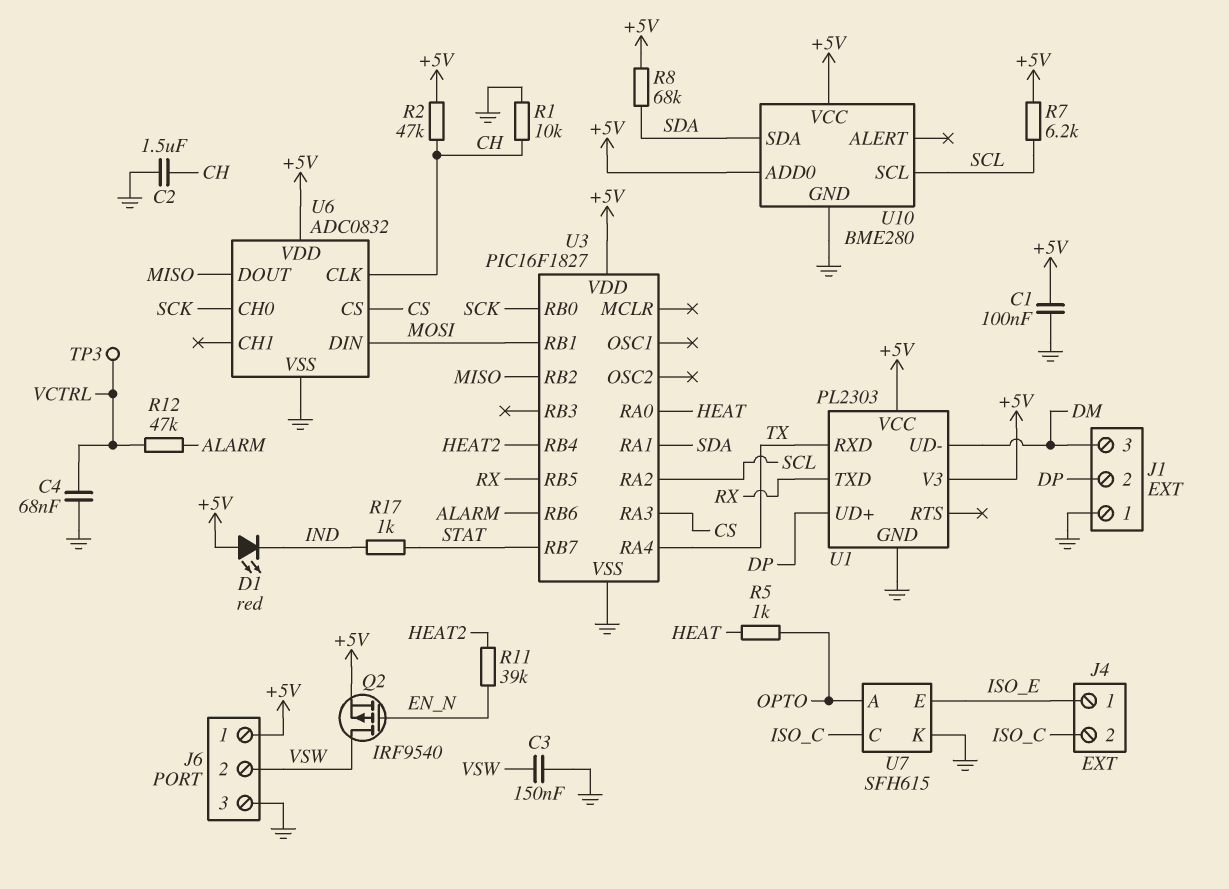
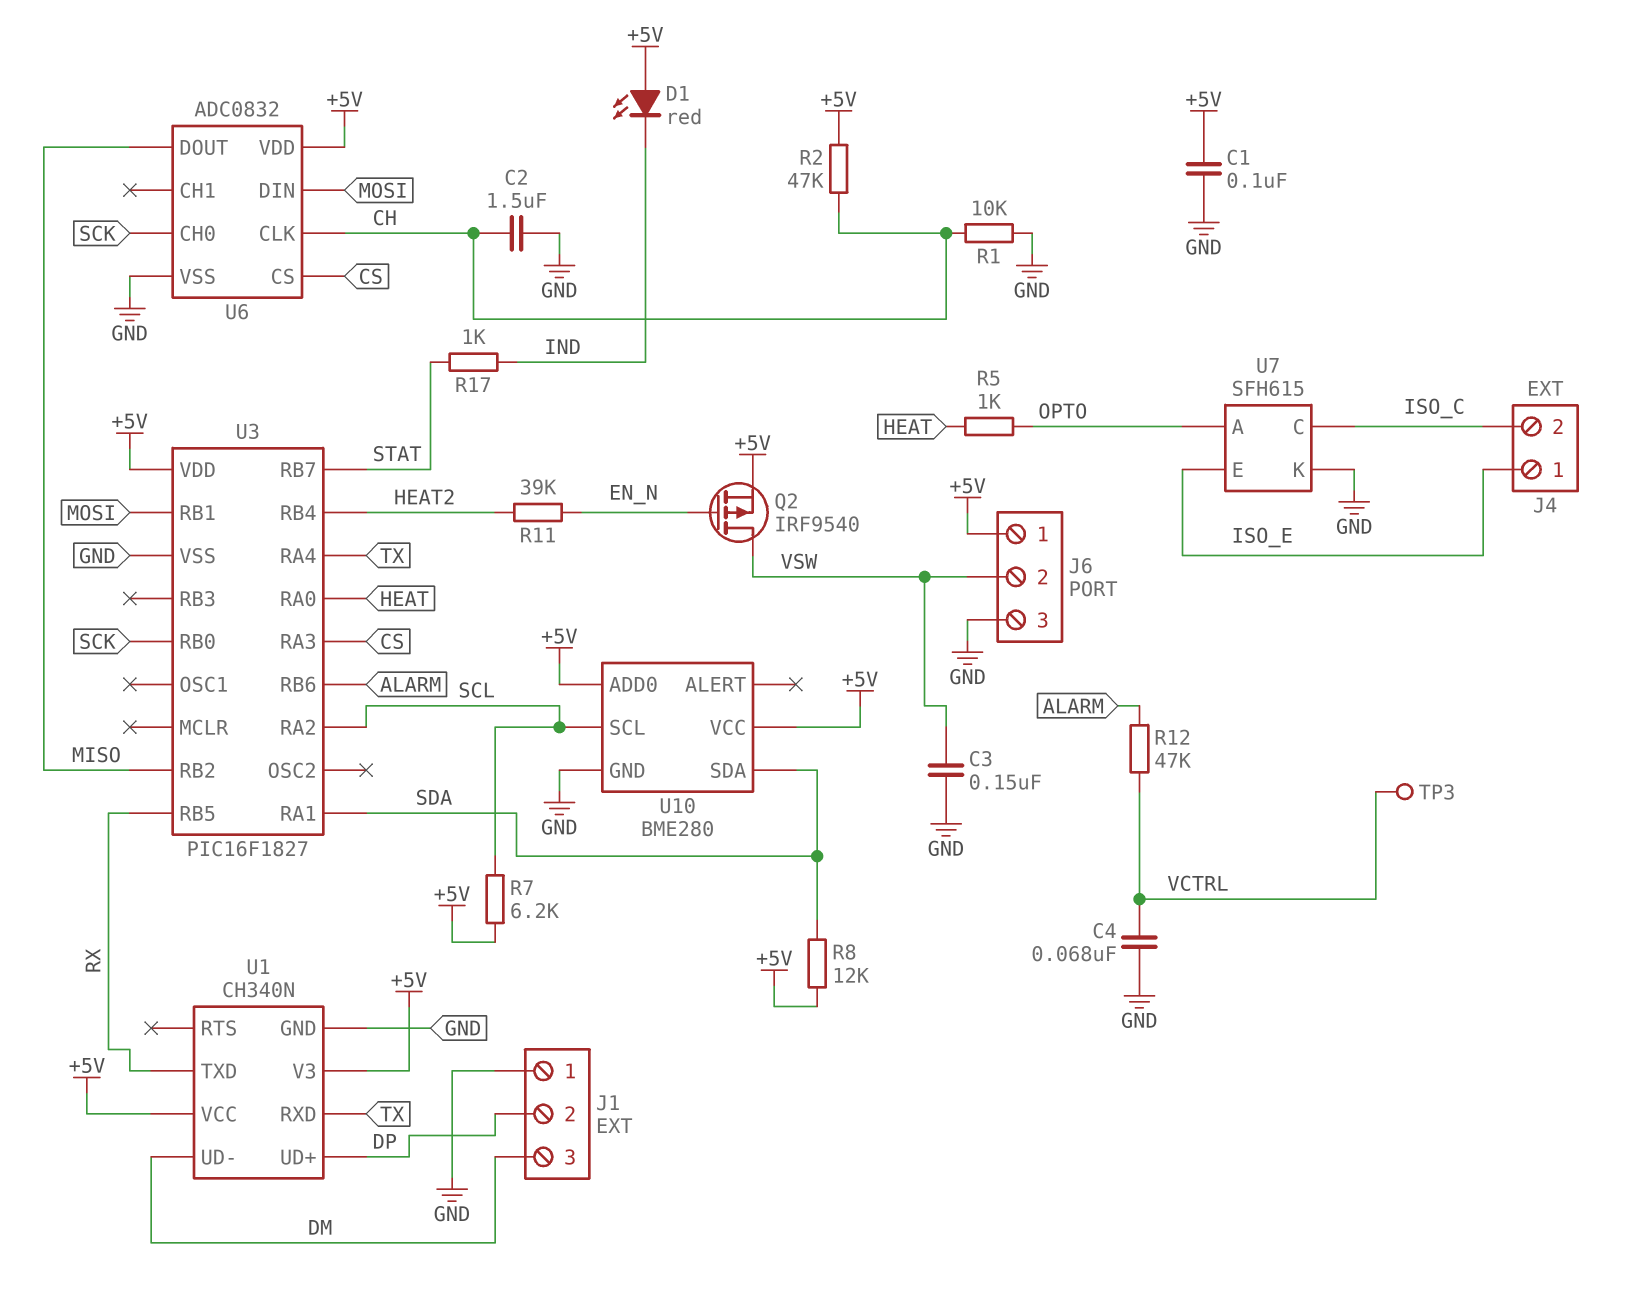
R8: 68k (+5V, SDA) -> 12k (+5V, SDA)
U1: PL2303 -> CH340N

